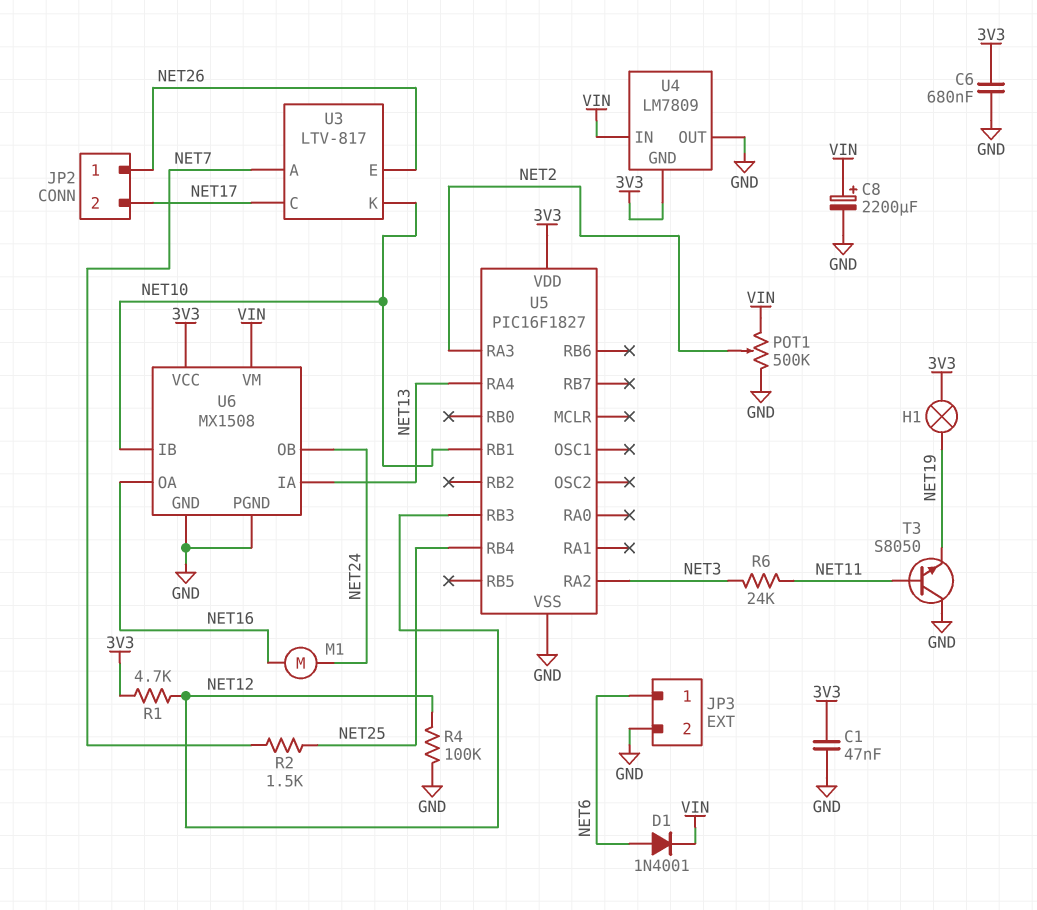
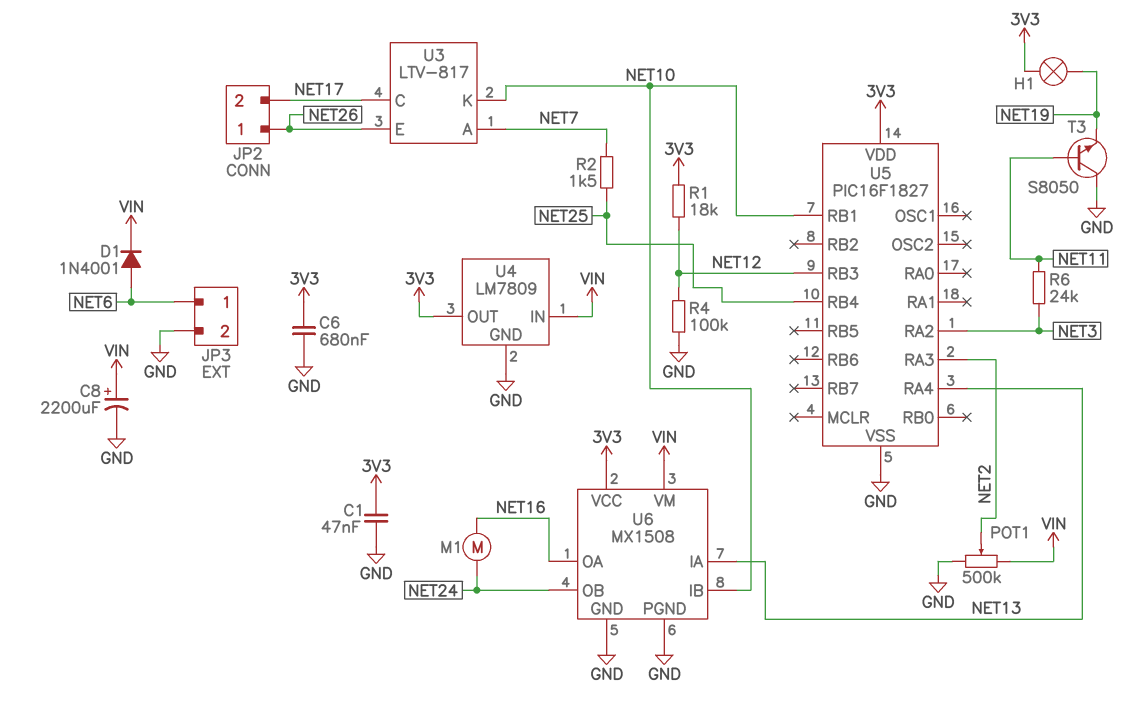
R1: 4.7k (3V3, NET12) -> 18k (3V3, NET12)
U4 pin GND: 3V3 -> GND
U4 pin OUT: GND -> 3V3

